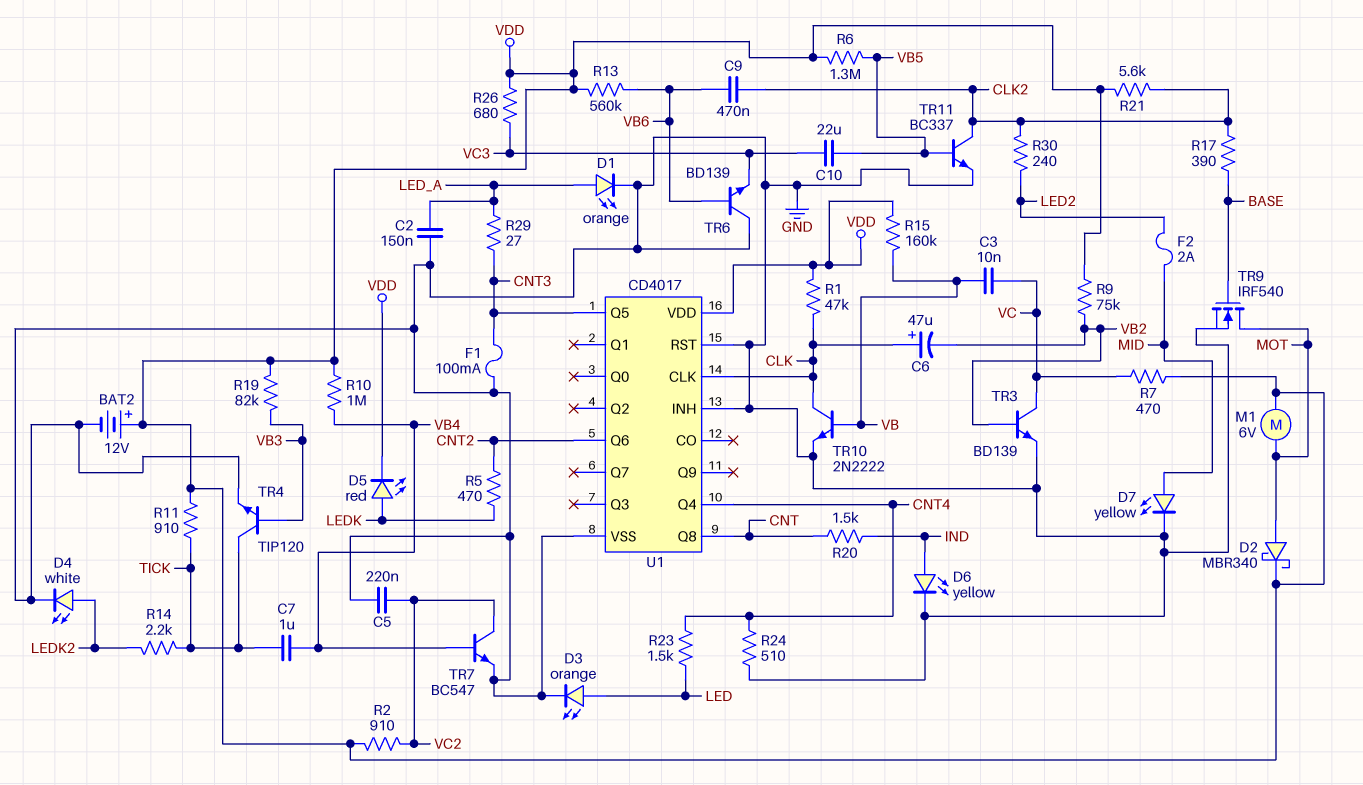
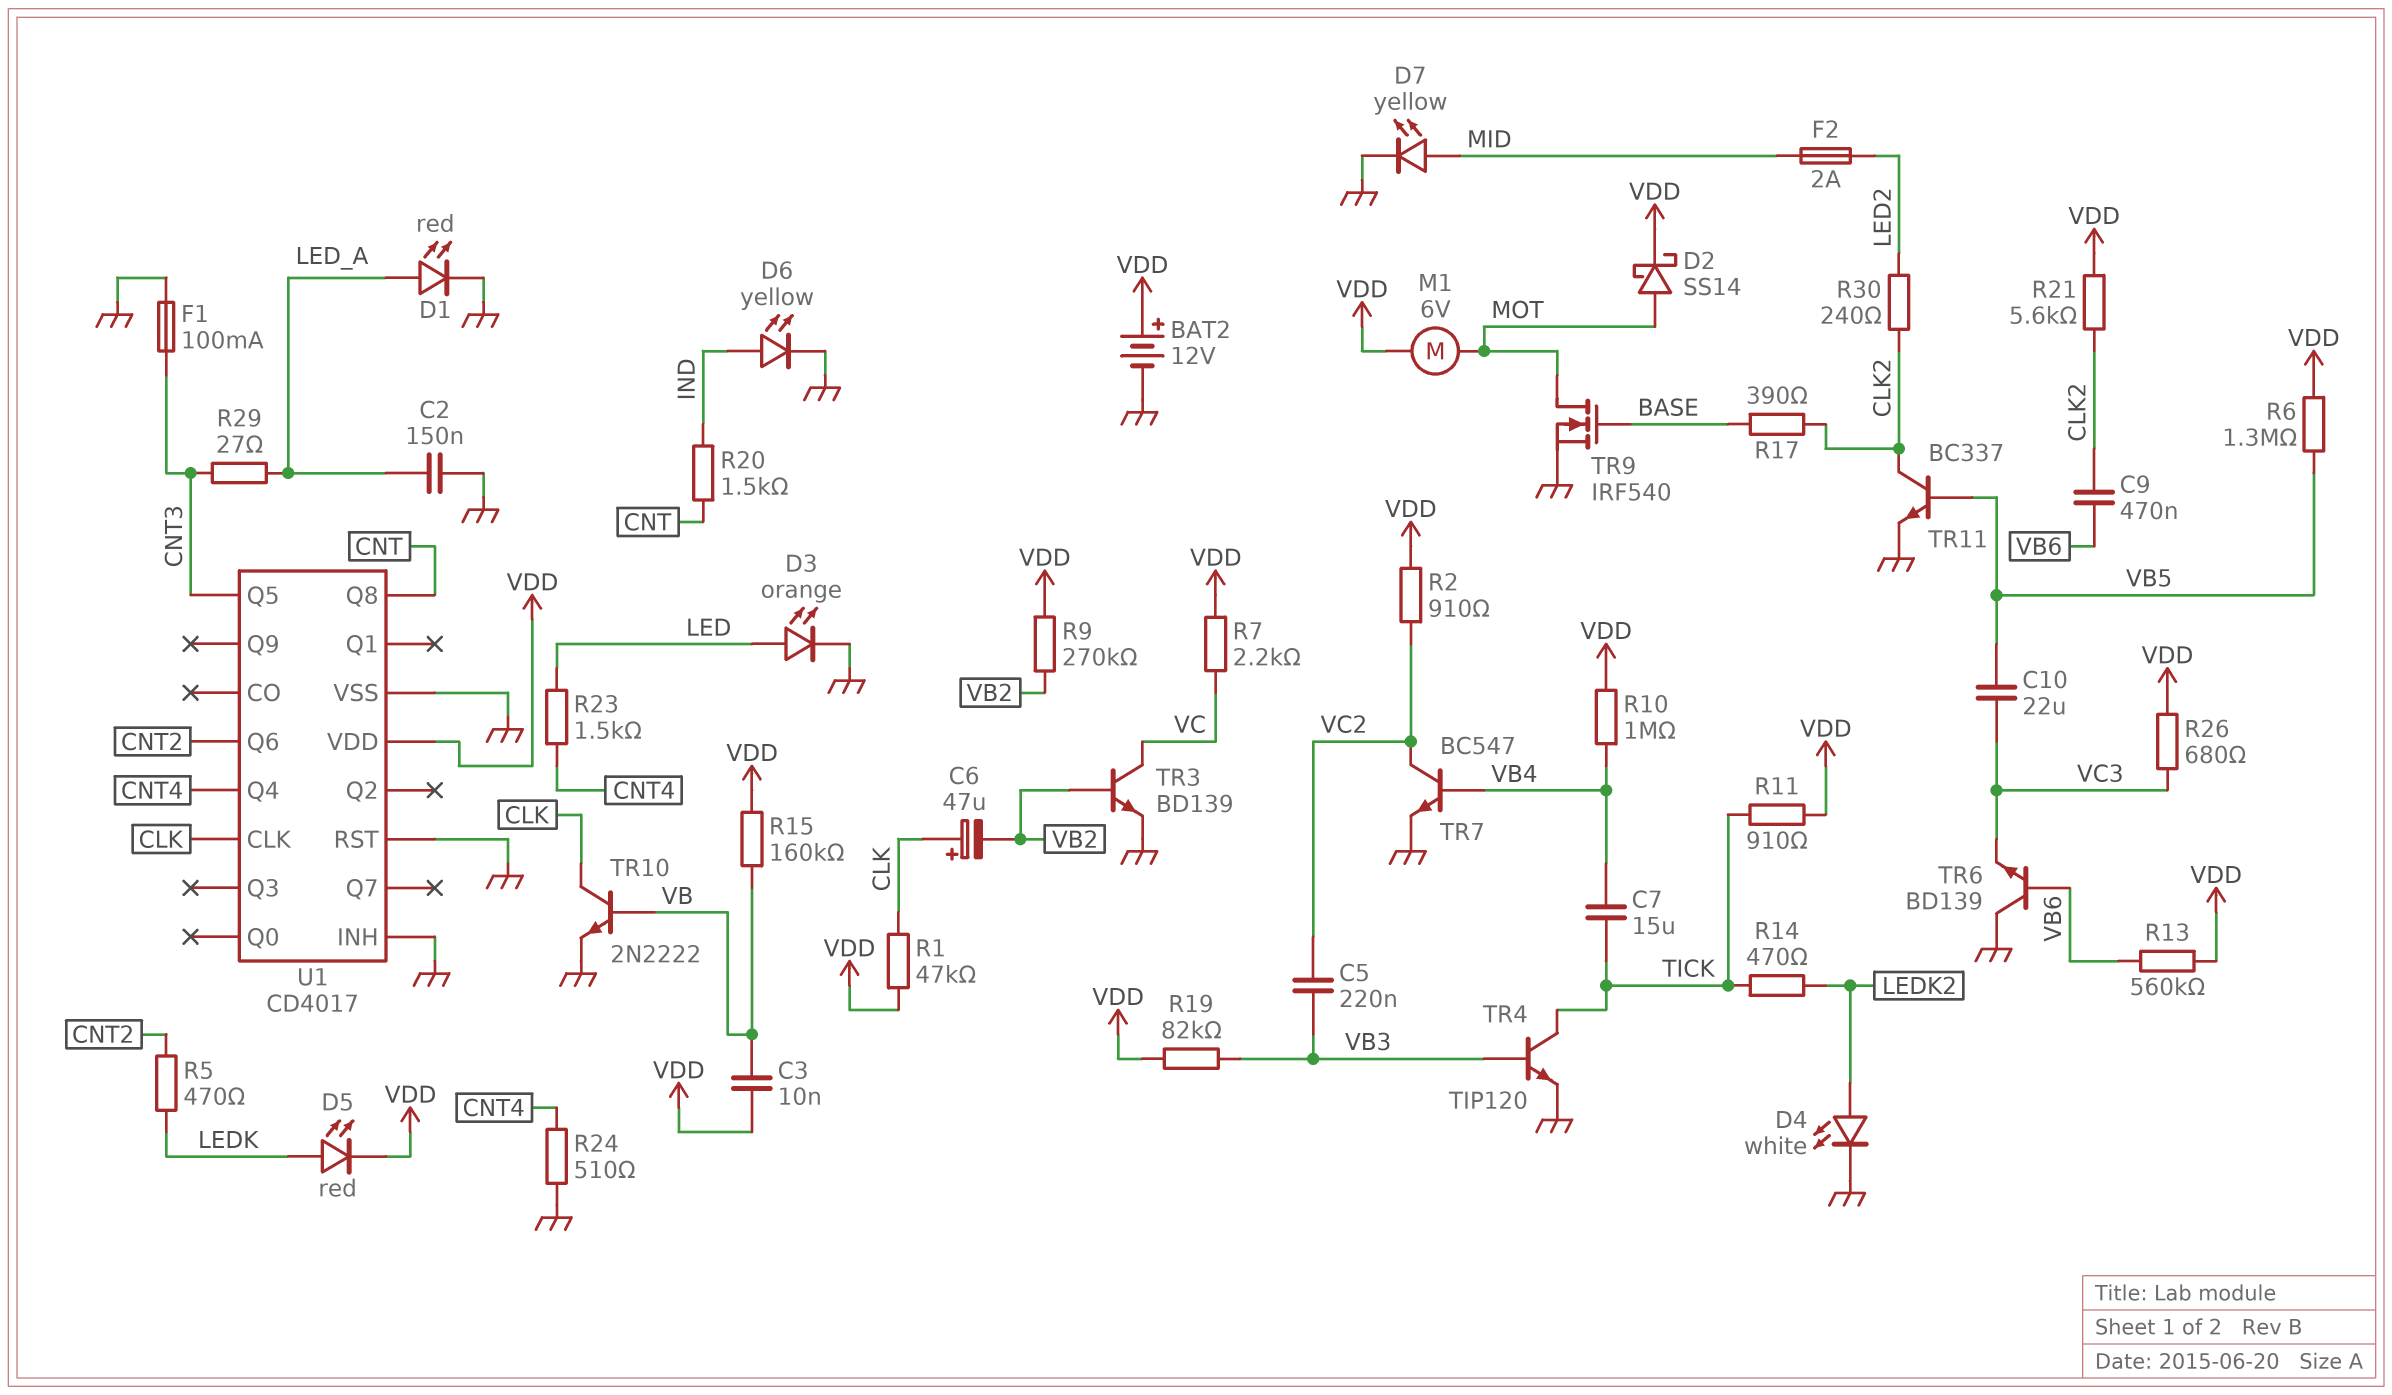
C3: 10nF (VB, VC) -> 10nF (VB, VDD)
C5: 220nF (GND, VC2) -> 220nF (VB3, VC2)
C7: 1uF (TICK, VB4) -> 15uF (TICK, VB4)
D1: LED orange (A LED_A, K GND) -> LED red (A LED_A, K GND)
D2: schottky MBR340 (A MOT, K VDD) -> schottky SS14 (A MOT, K VDD)
R7: 470 (VC, VDD) -> 2.2k (VC, VDD)
R9: 75k (VB2, VDD) -> 270k (VB2, VDD)
R14: 2.2k (LEDK2, TICK) -> 470 (LEDK2, TICK)

